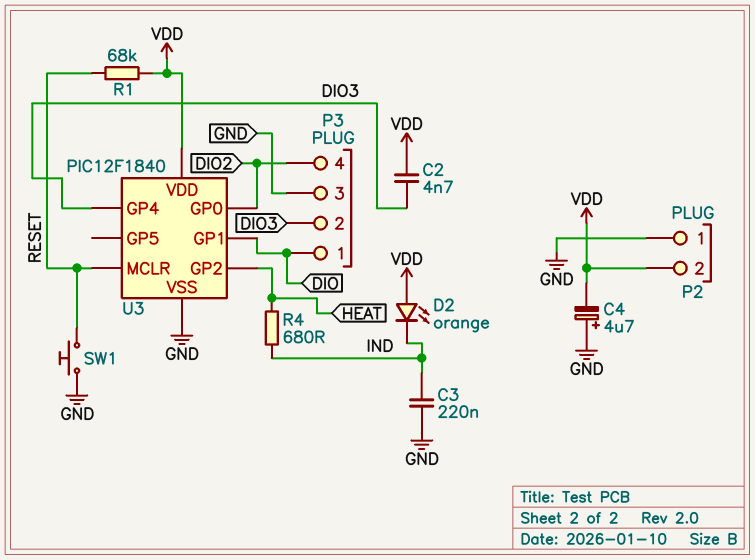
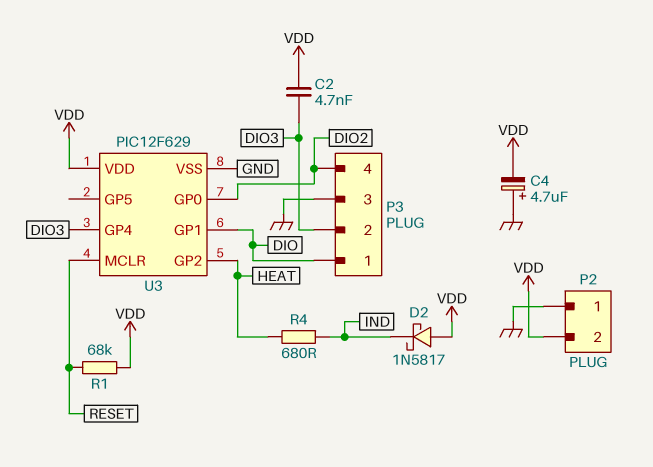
C3: 220nF (GND, IND) -> none
D2: LED orange (A VDD, K IND) -> schottky 1N5817 (A VDD, K IND)
SW1: button (GND, RESET) -> none
U3: PIC12F1840 -> PIC12F629

